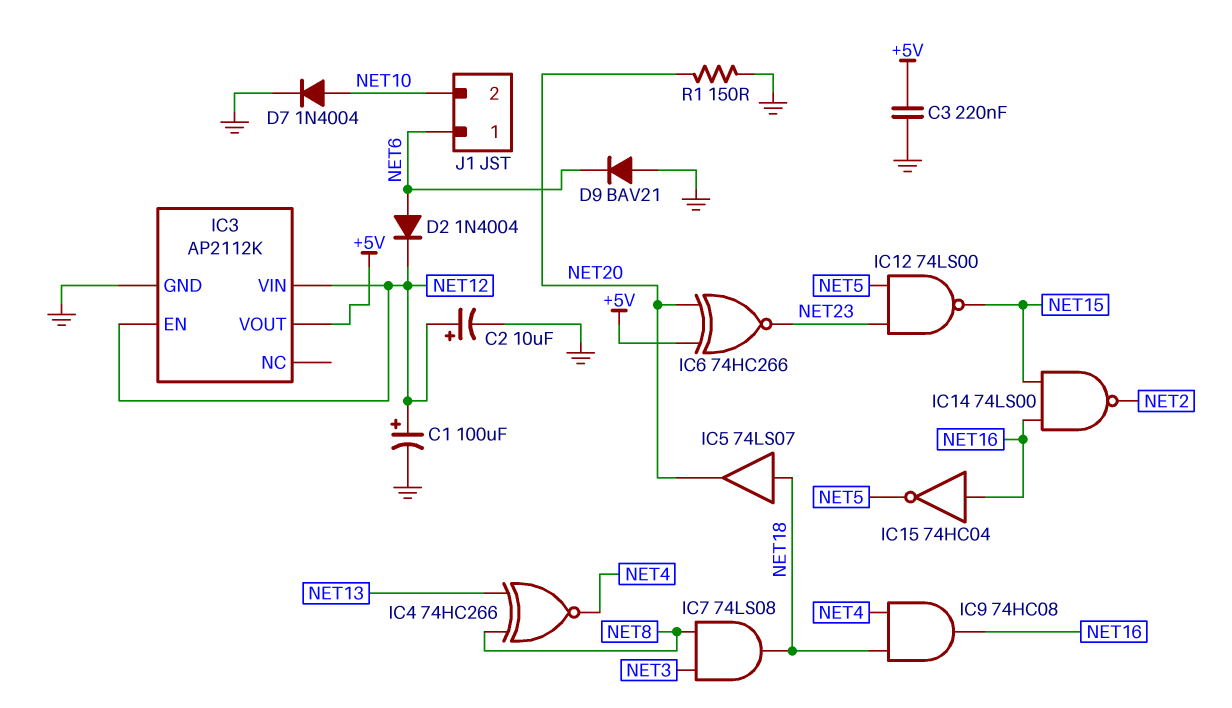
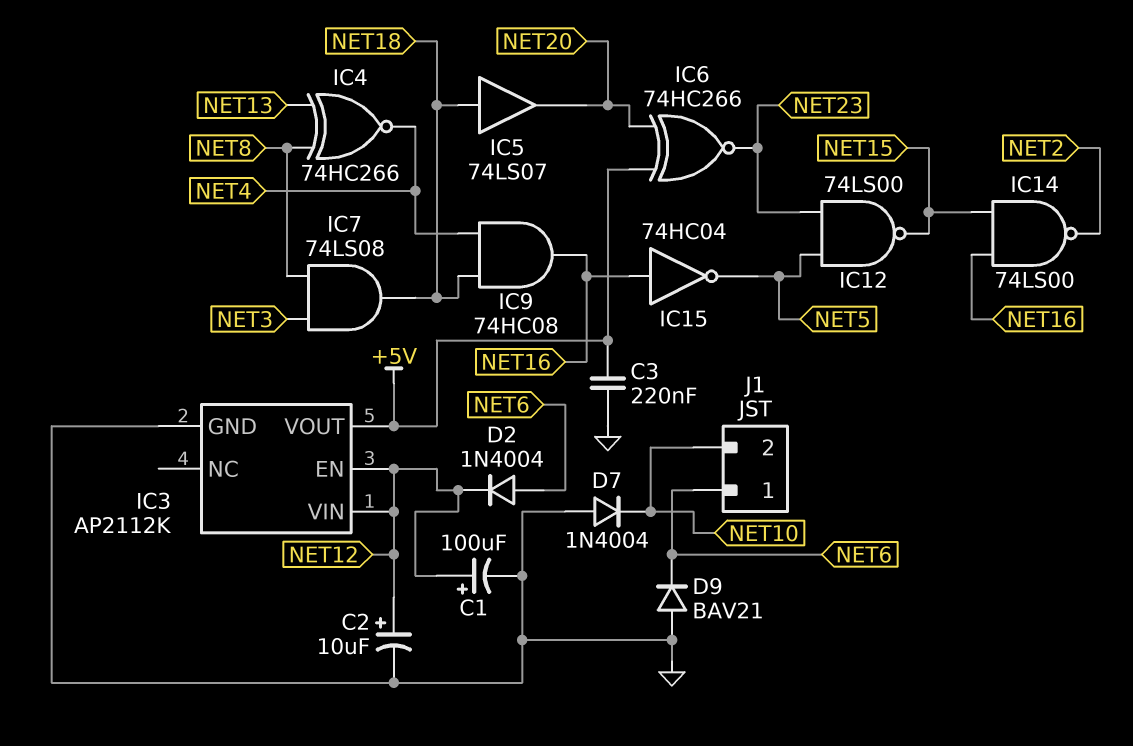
D7: diode 1N4004 (A NET10, K GND) -> diode 1N4004 (A GND, K NET10)
R1: 150 (GND, NET20) -> none

